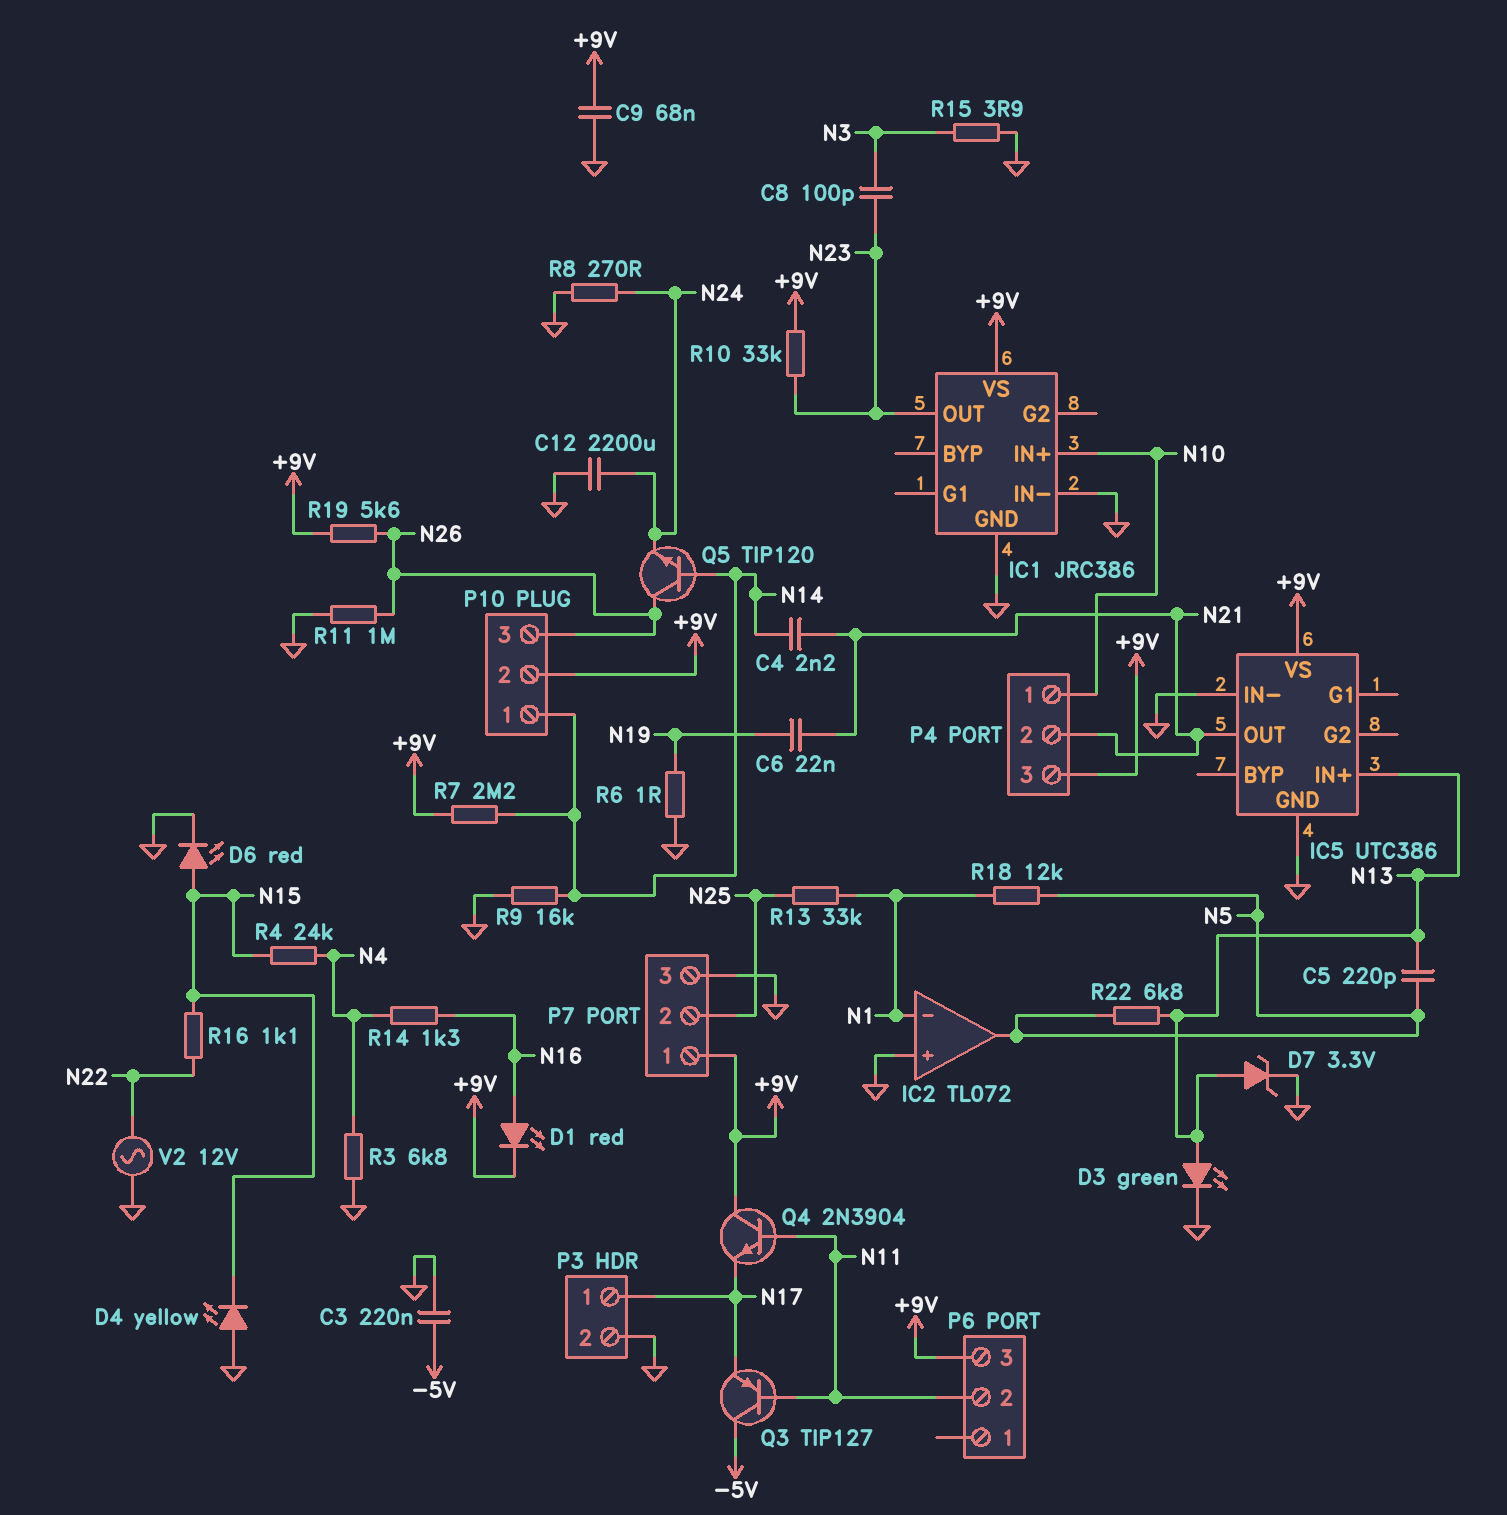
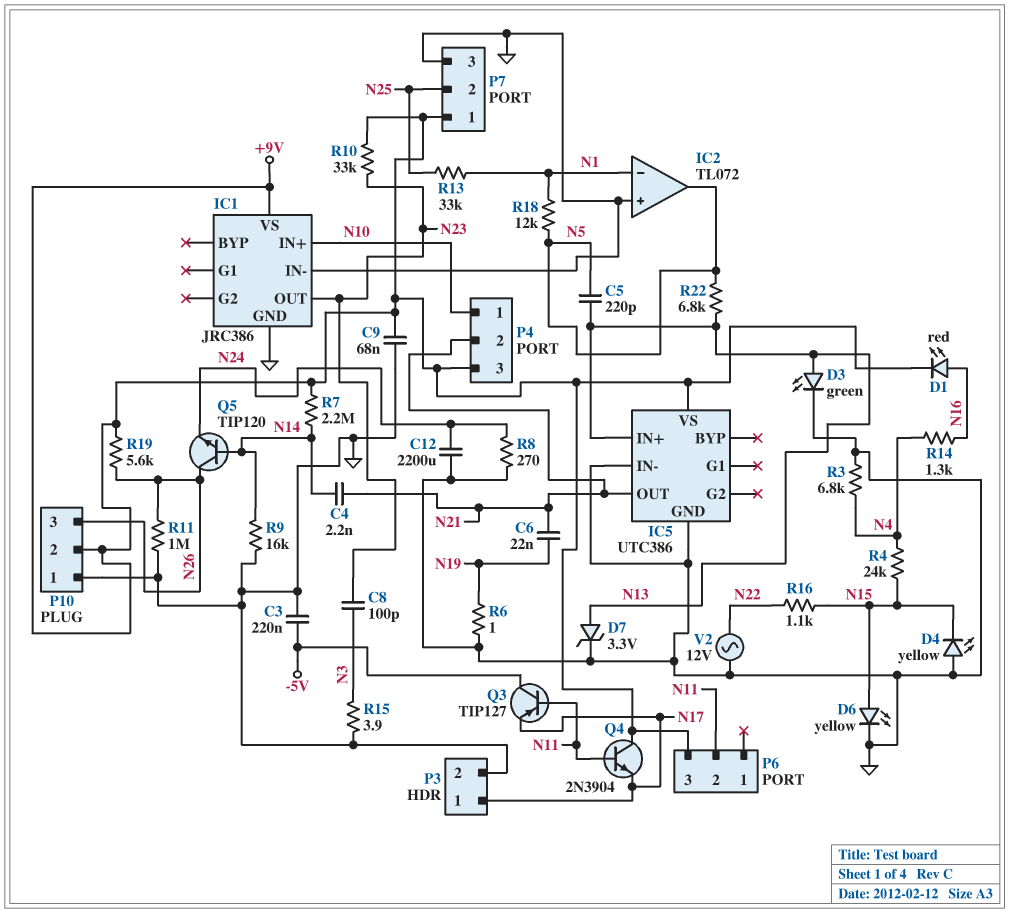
D6: LED red (A N15, K GND) -> LED yellow (A N15, K GND)
P10 pin 1: N14 -> GND

